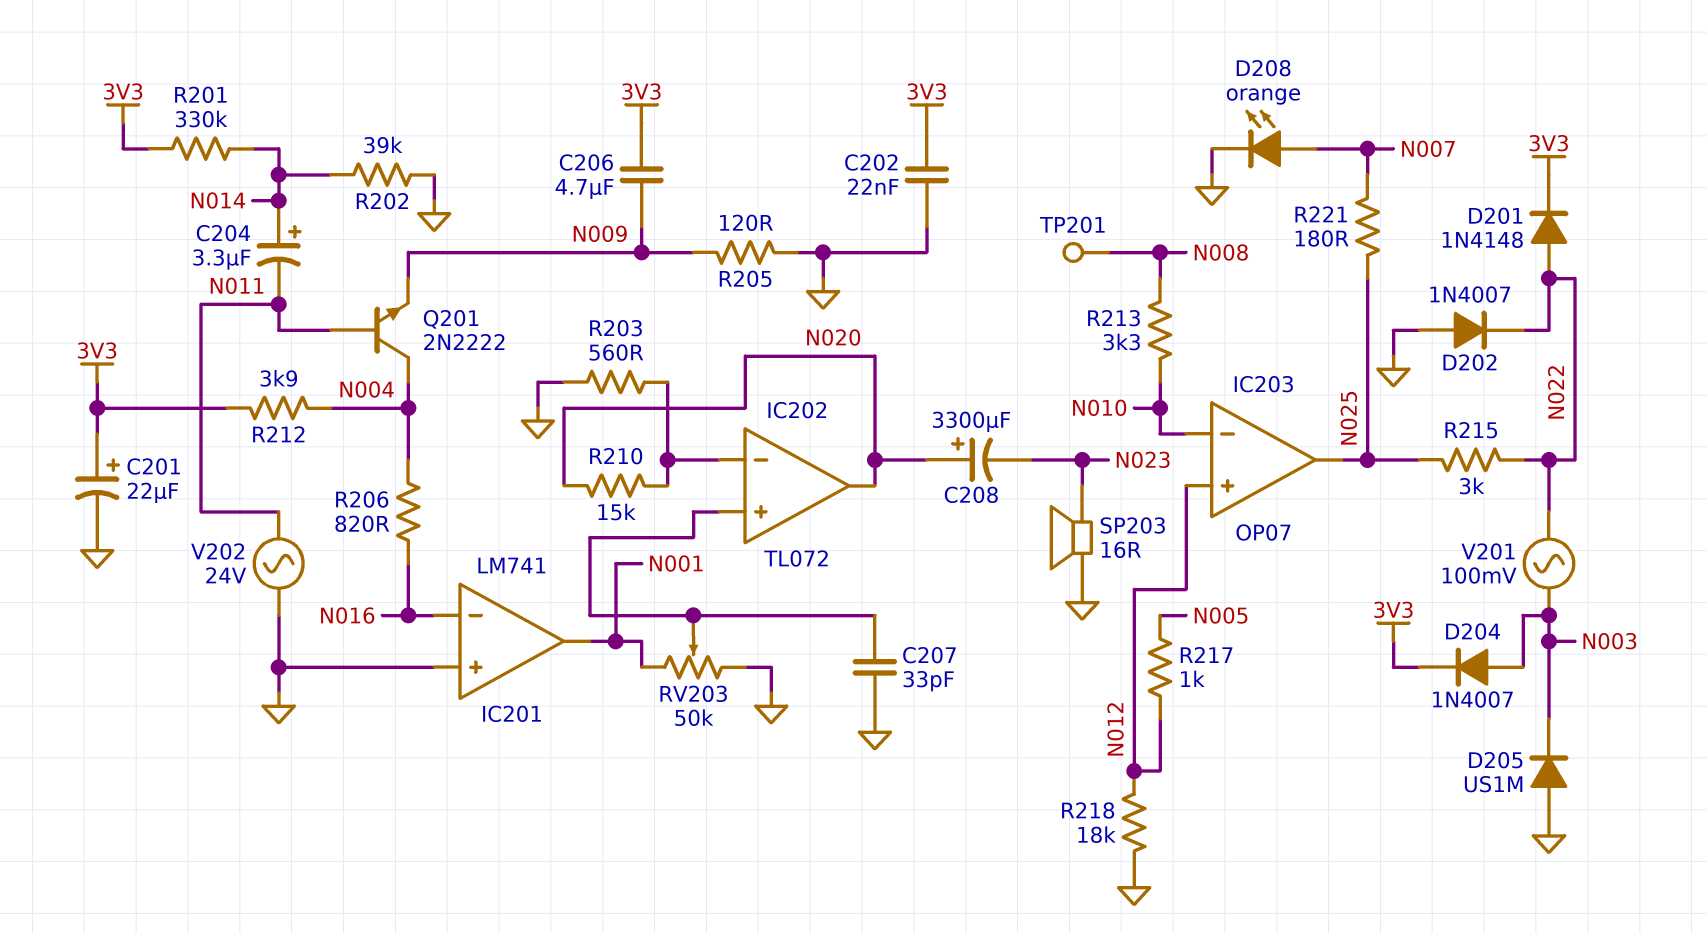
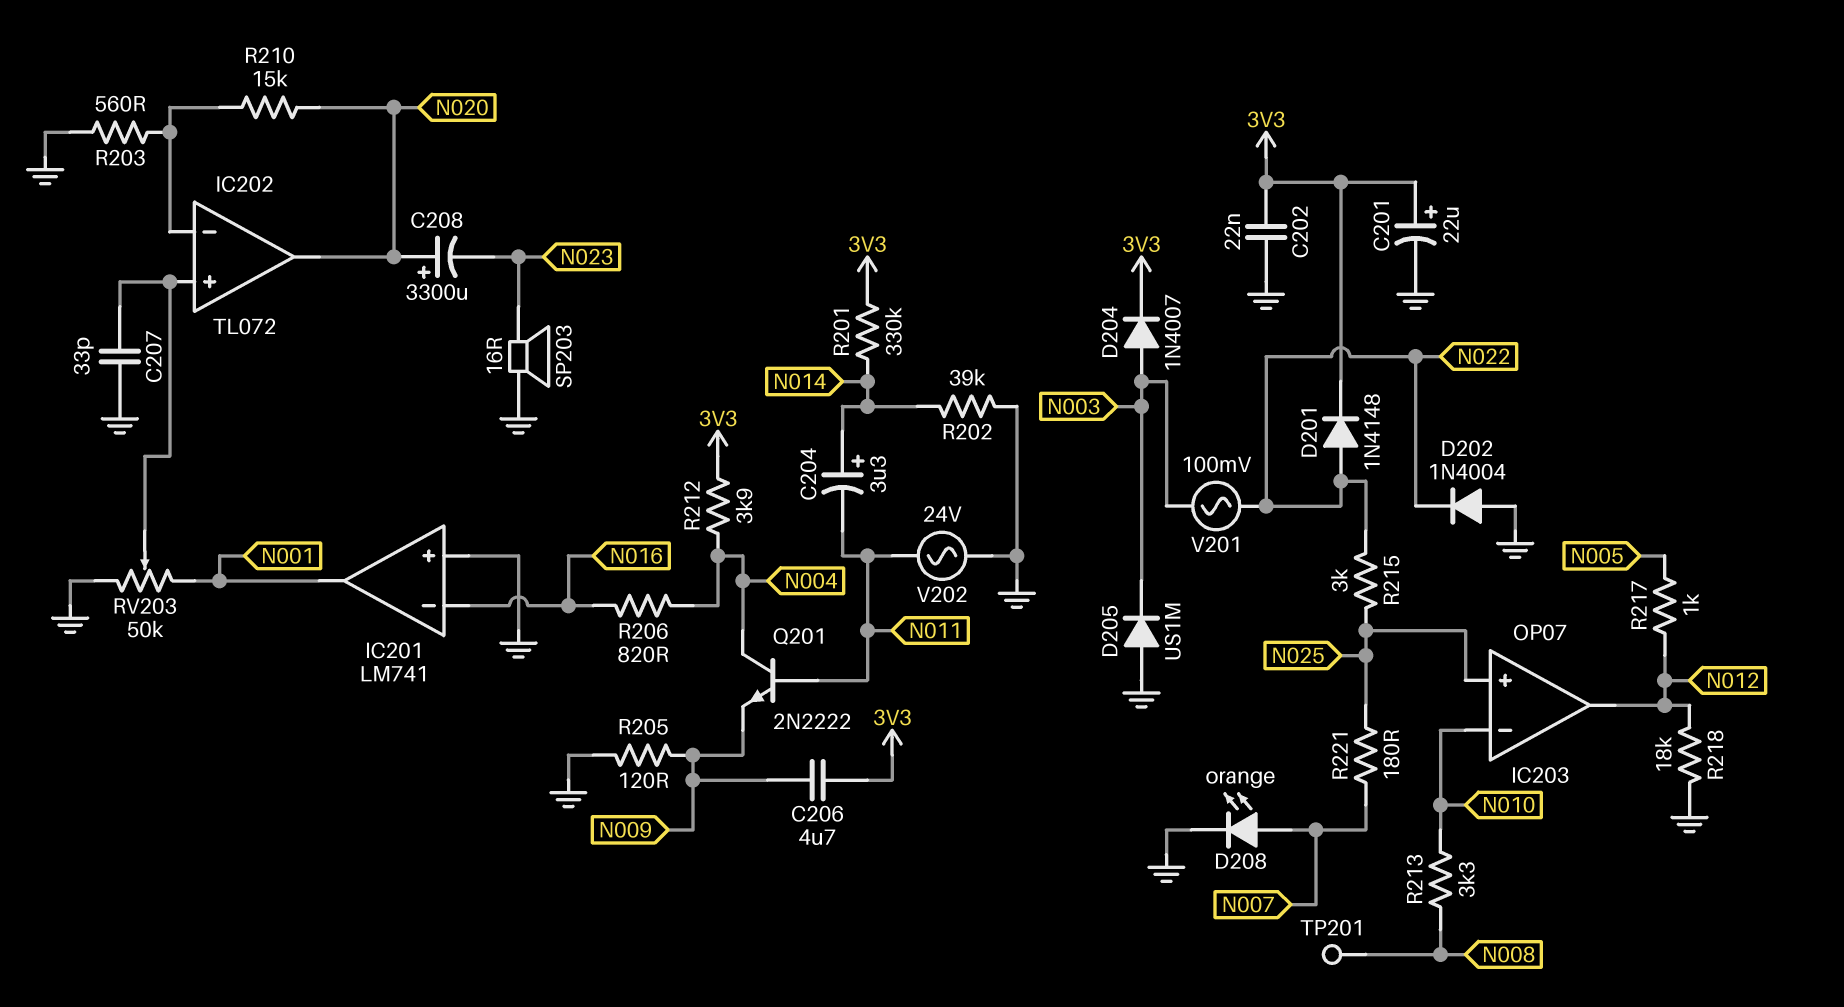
D202: diode 1N4007 (A GND, K N022) -> diode 1N4004 (A GND, K N022)
IC203 pin in+: N012 -> N025
IC203 pin out: N025 -> N012

